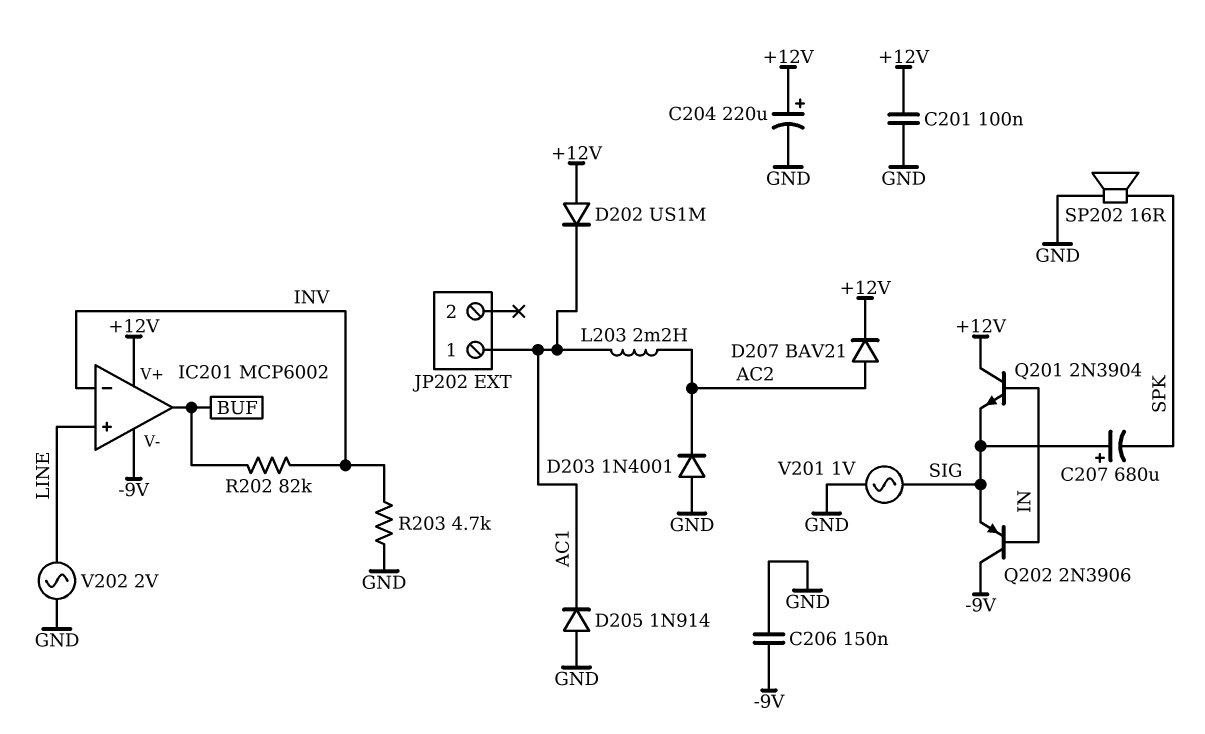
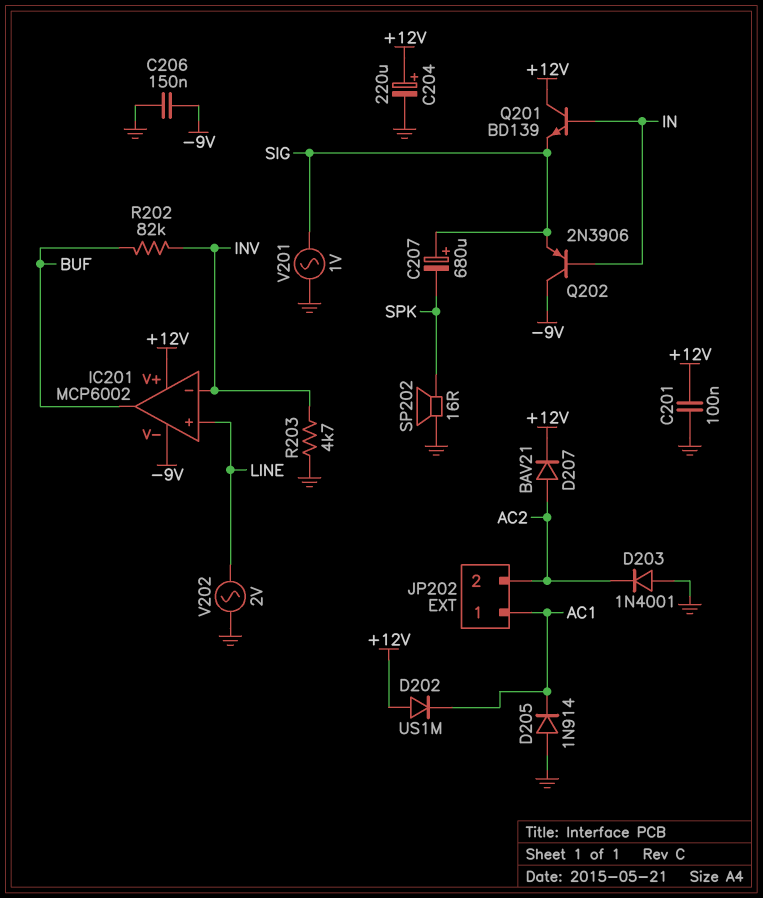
JP202 pin 2: none -> AC2
L203: 2.2mH (AC1, AC2) -> none
Q201: NPN 2N3904 (B IN, C +12V, E SIG) -> NPN BD139 (B IN, C +12V, E SIG)

